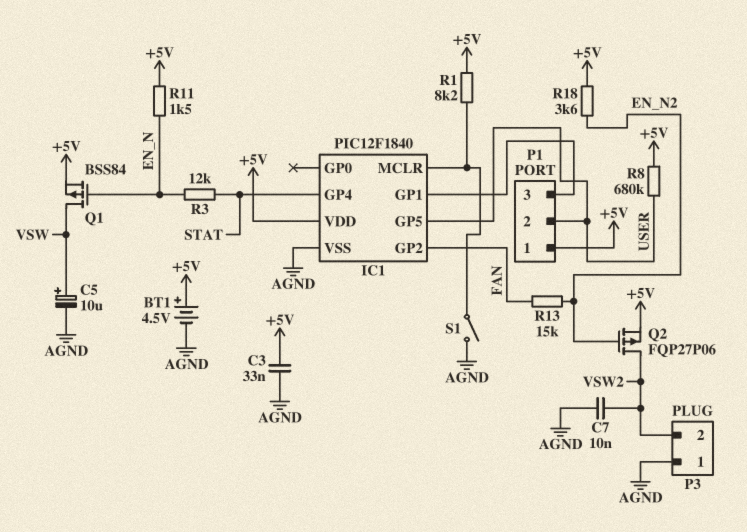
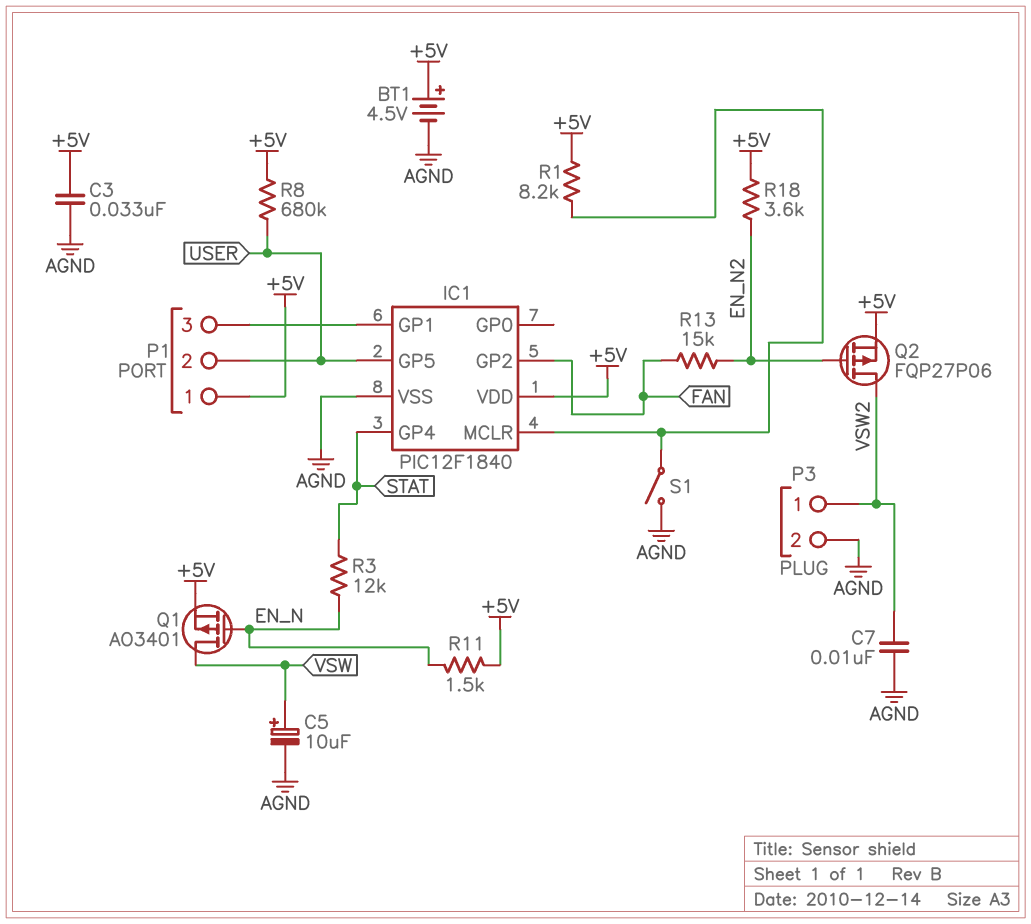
P3 pin 1: AGND -> VSW2
P3 pin 2: VSW2 -> AGND
Q1: PMOS BSS84 (G EN_N, D VSW, S +5V) -> PMOS AO3401 (G EN_N, D VSW, S +5V)

